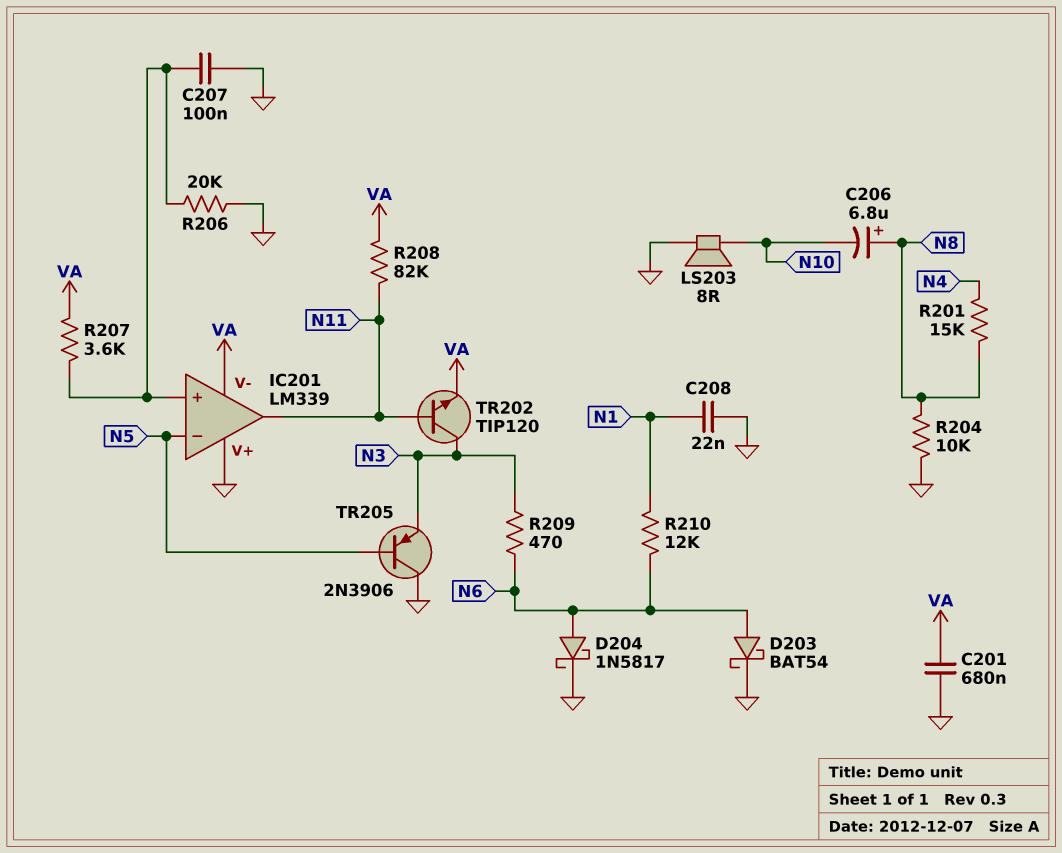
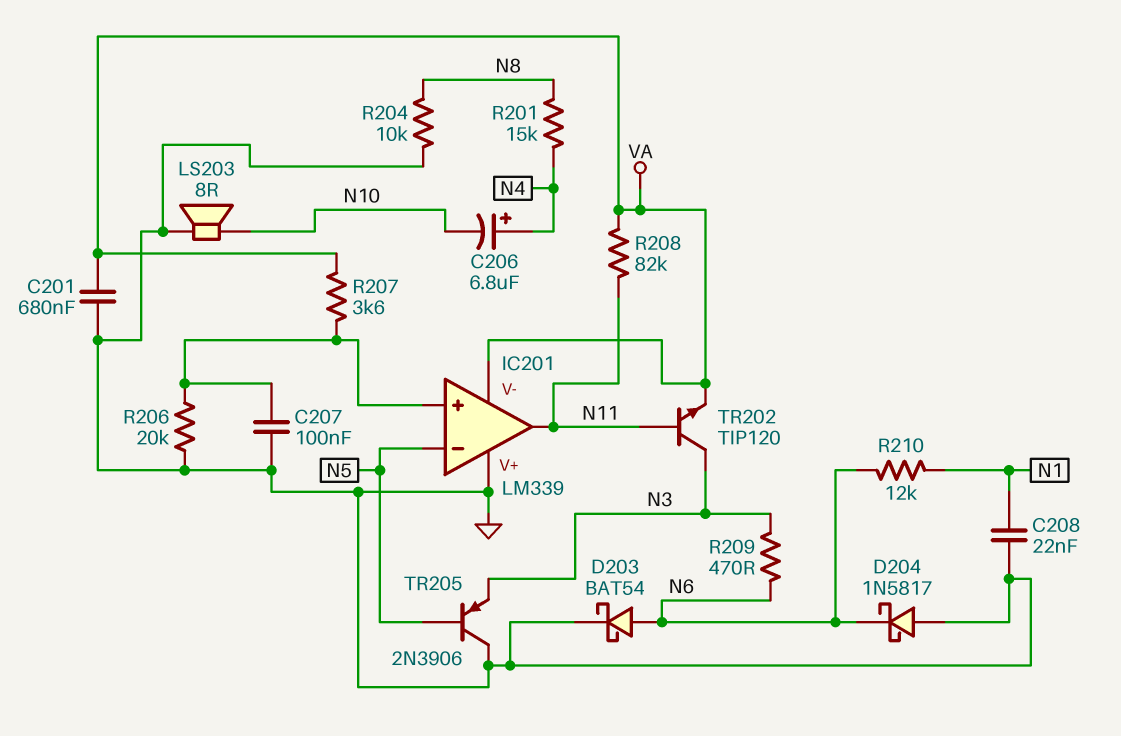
C206: 6.8uF (plus N8, minus N10) -> 6.8uF (plus N4, minus N10)
D204: schottky 1N5817 (A N6, K GND) -> schottky 1N5817 (A GND, K N6)

